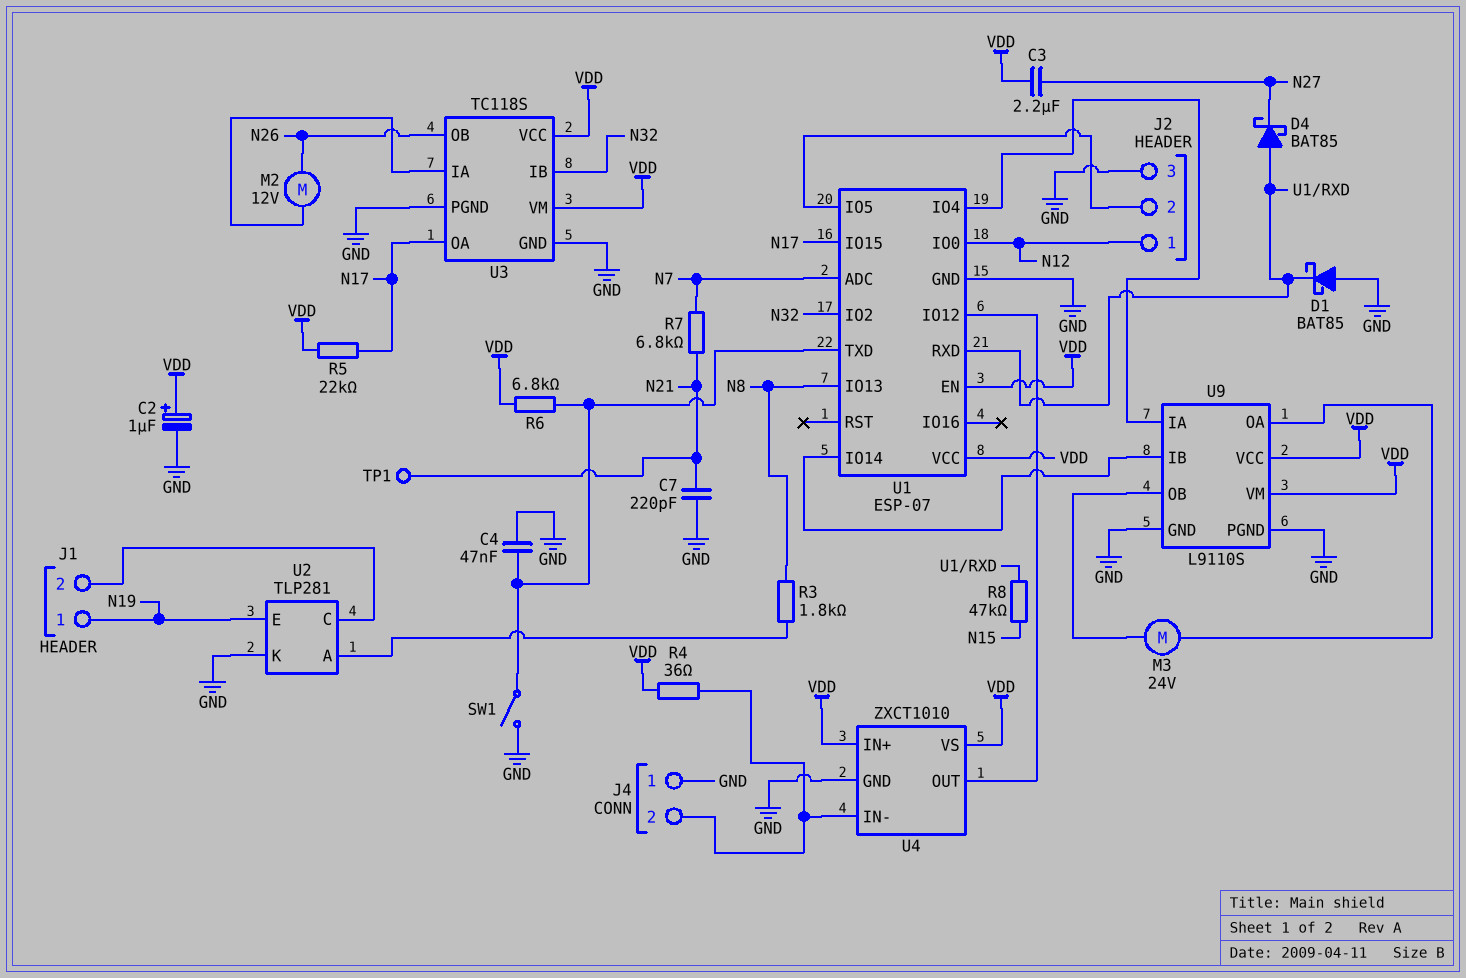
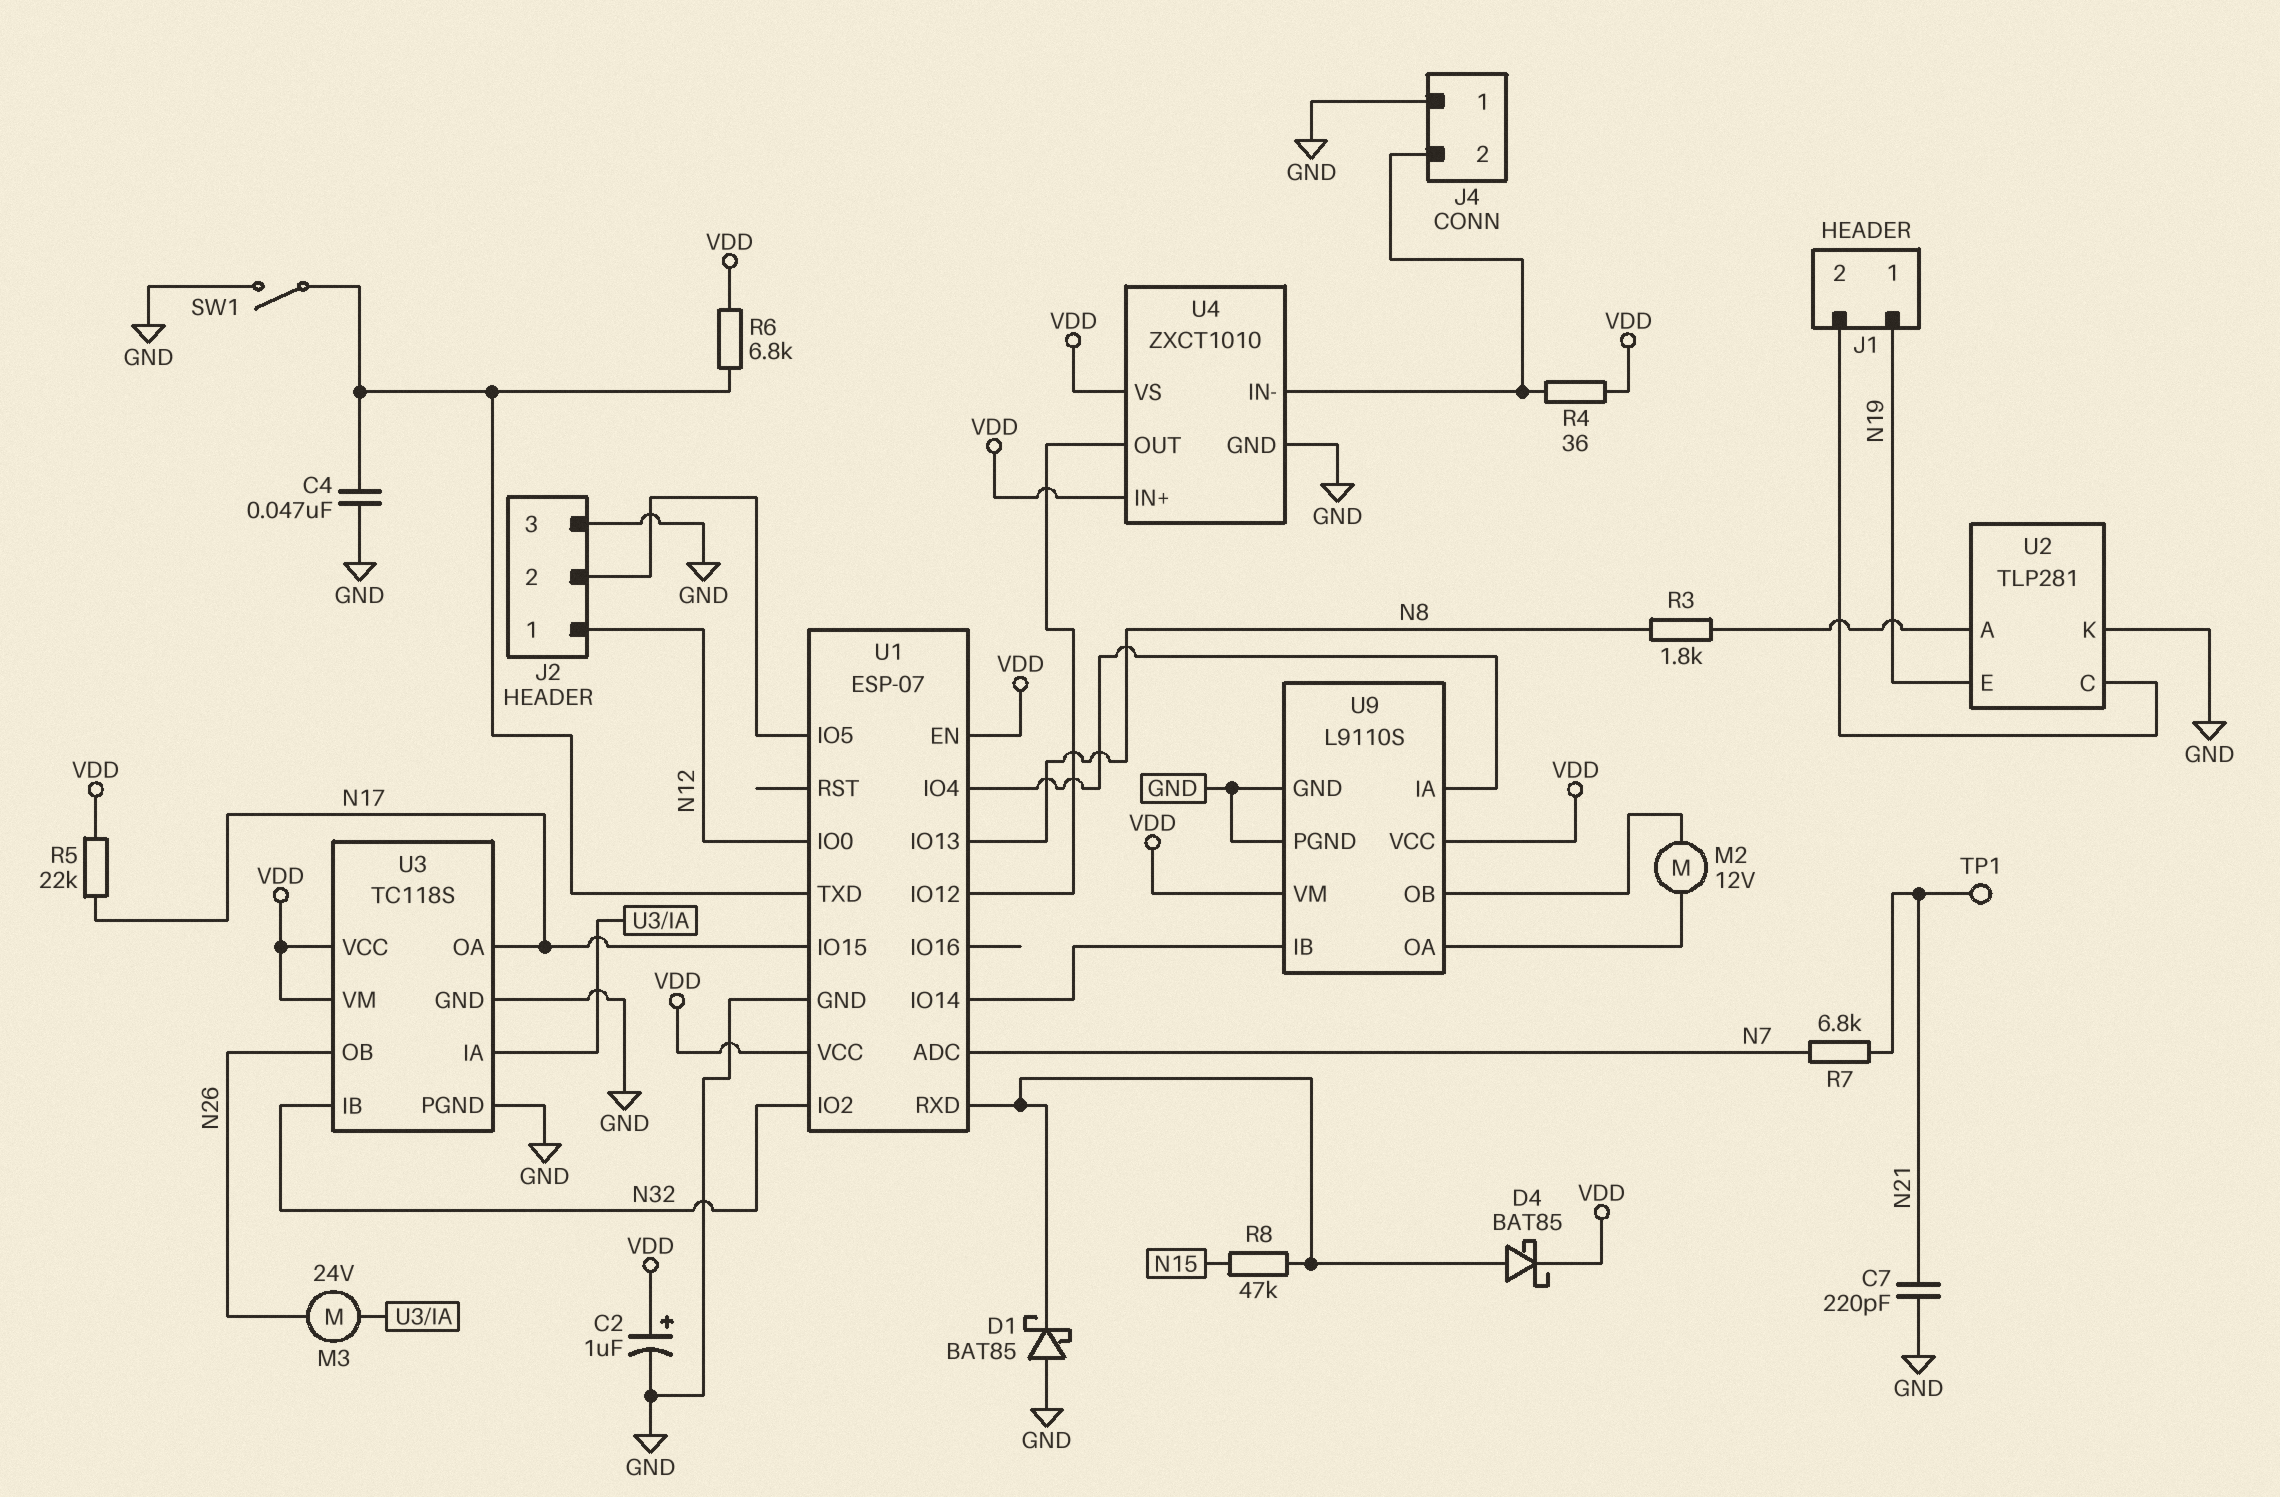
C3: 2.2uF (N27, VDD) -> none
D4: schottky BAT85 (A U1/RXD, K N27) -> schottky BAT85 (A U1/RXD, K VDD)
M2: motor 12V (N26, U3/IA) -> motor 12V (U9/OA, U9/OB)
M3: motor 24V (U9/OA, U9/OB) -> motor 24V (N26, U3/IA)

